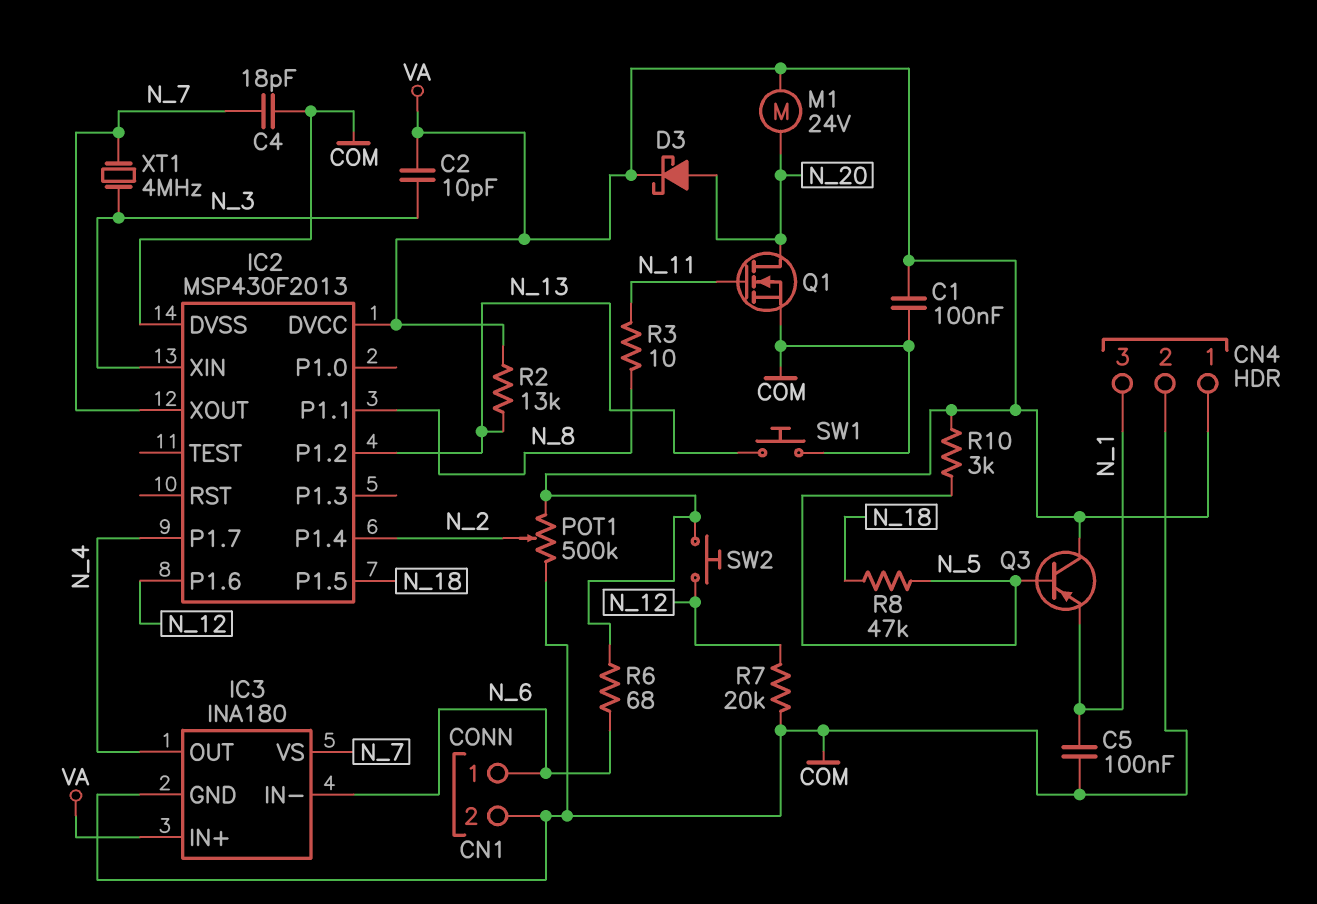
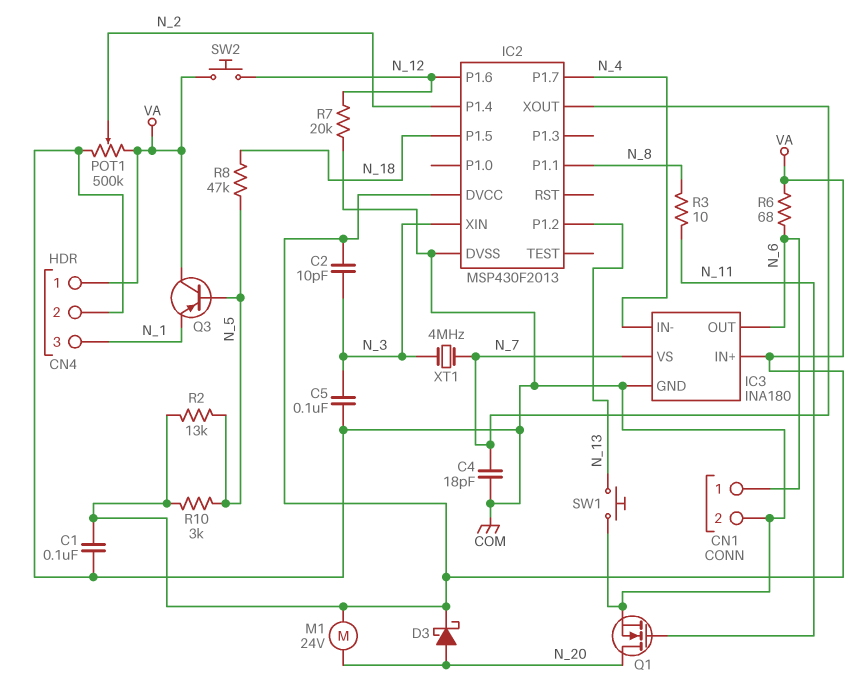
C5: 100nF (COM, N_1) -> 100nF (COM, N_3)
IC3 pin IN-: N_6 -> N_4
IC3 pin OUT: N_4 -> N_6
R2: 13k (N_13, VA) -> 13k (N_5, VA)

